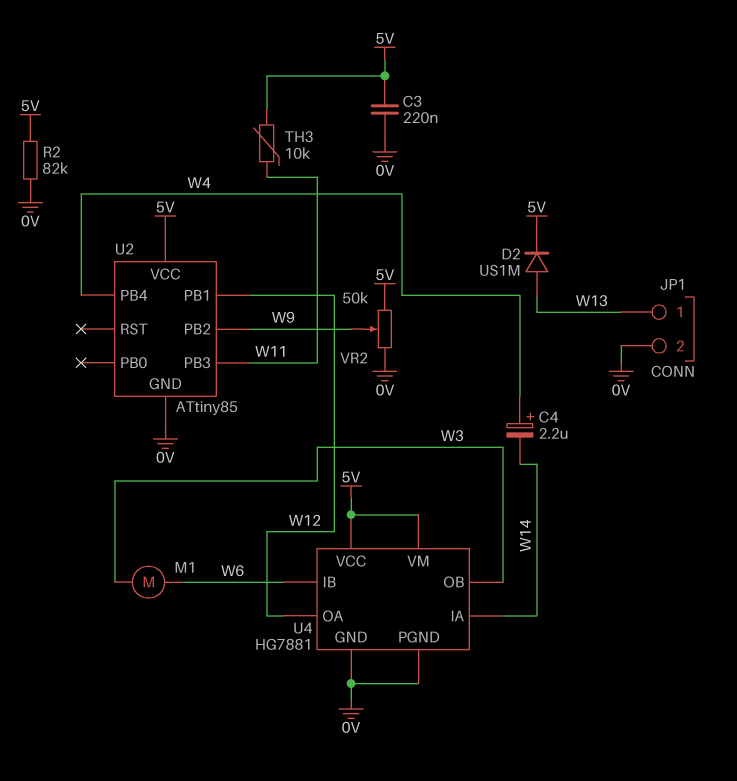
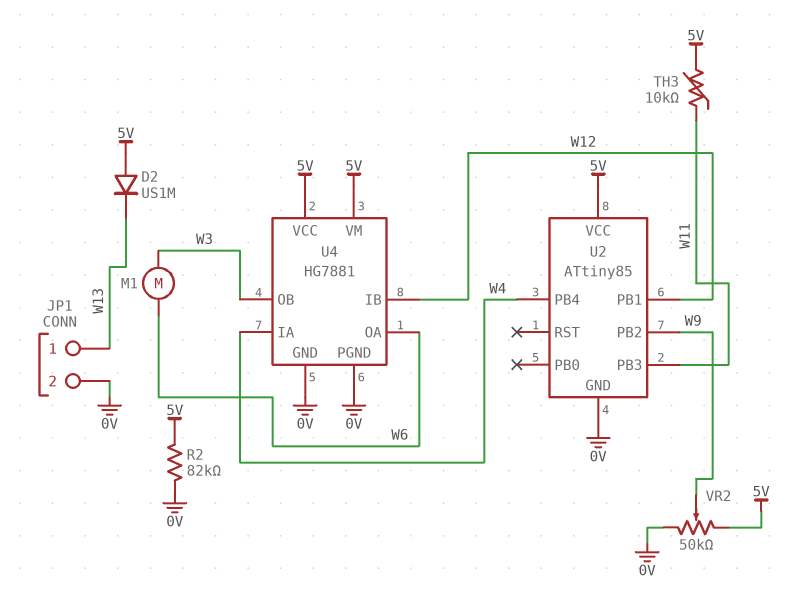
C3: 220nF (0V, 5V) -> none
C4: 2.2uF (plus W4, minus W14) -> none
D2: diode US1M (A W13, K 5V) -> diode US1M (A 5V, K W13)
U4 pin IA: W14 -> W4
U4 pin IB: W6 -> W12
U4 pin OA: W12 -> W6

